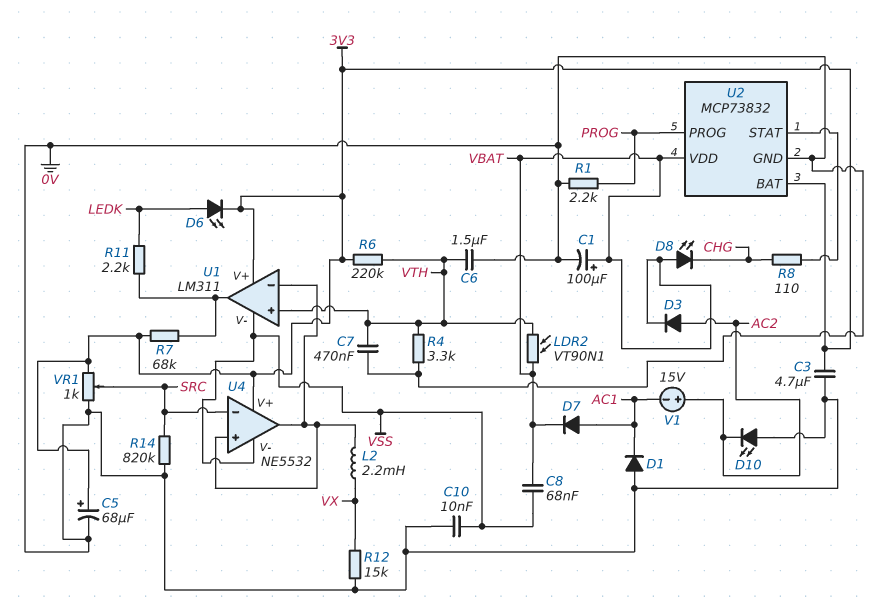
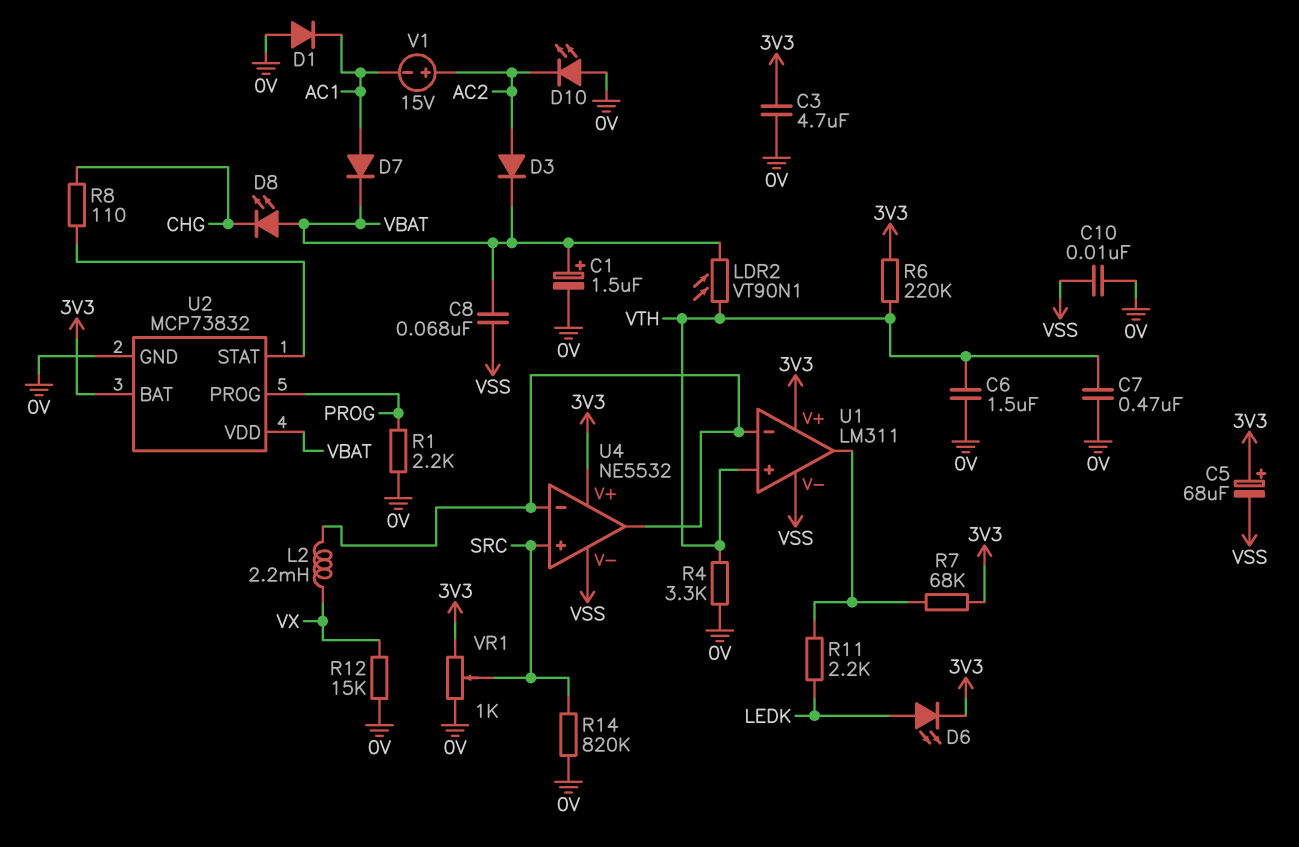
C1: 100uF (plus VBAT, minus 0V) -> 1.5uF (plus VBAT, minus 0V)
C5: 68uF (plus 3V3, minus 0V) -> 68uF (plus 3V3, minus VSS)
U4 pin in+: U1/in- -> SRC
U4 pin in-: SRC -> U1/in-

